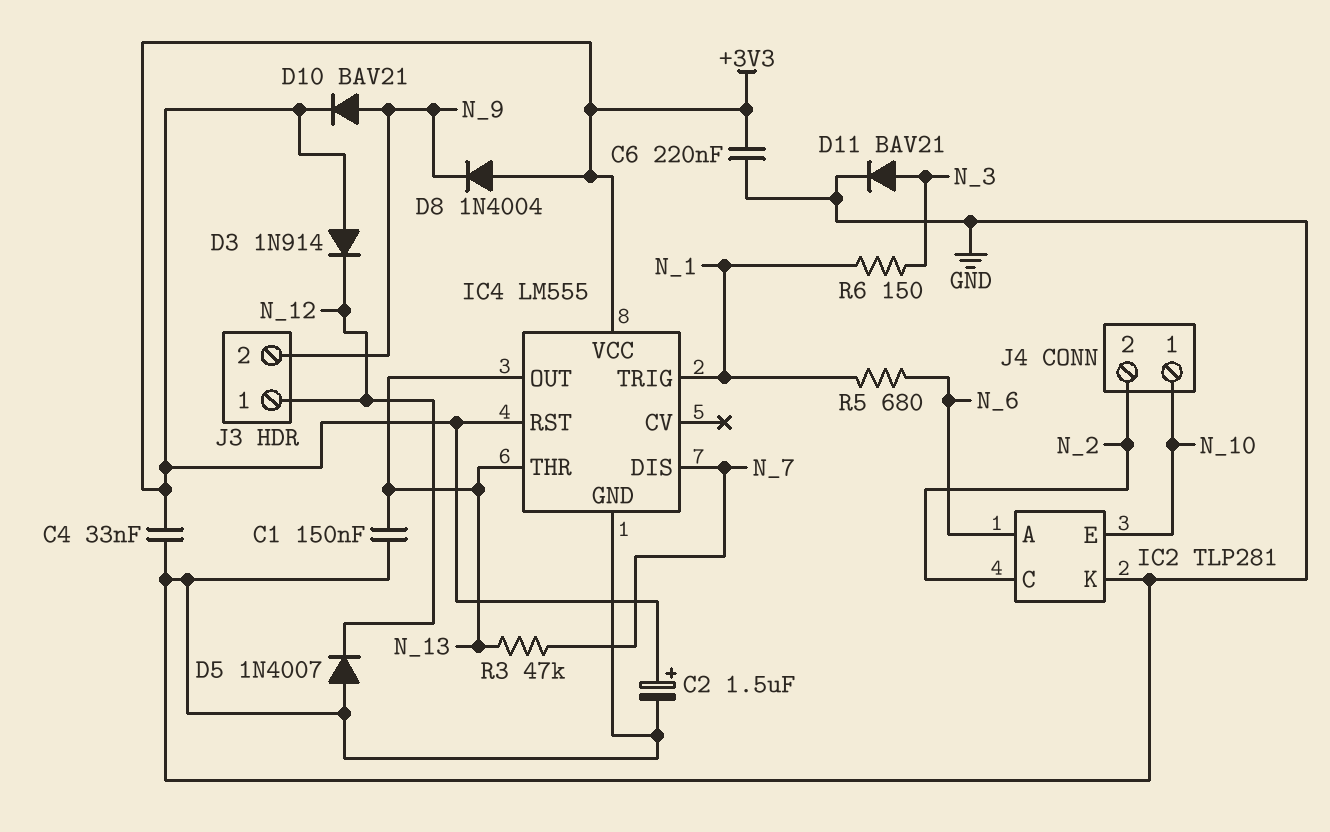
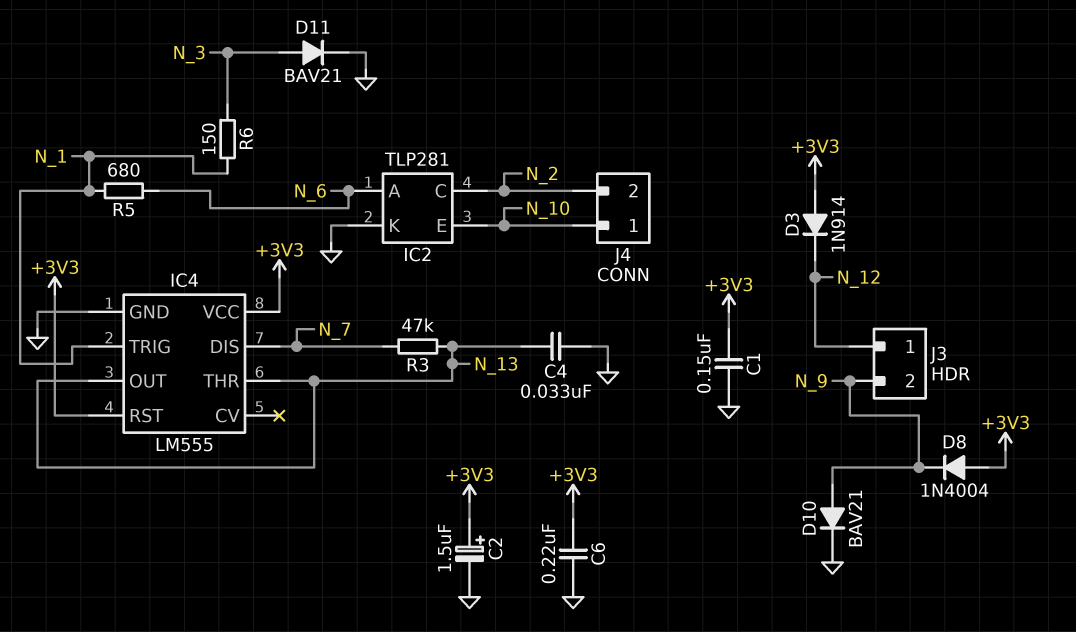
C1: 150nF (GND, N_13) -> 150nF (+3V3, GND)
C4: 33nF (+3V3, GND) -> 33nF (GND, N_13)
D5: diode 1N4007 (A GND, K N_12) -> none
D10: diode BAV21 (A N_9, K +3V3) -> diode BAV21 (A N_9, K GND)

